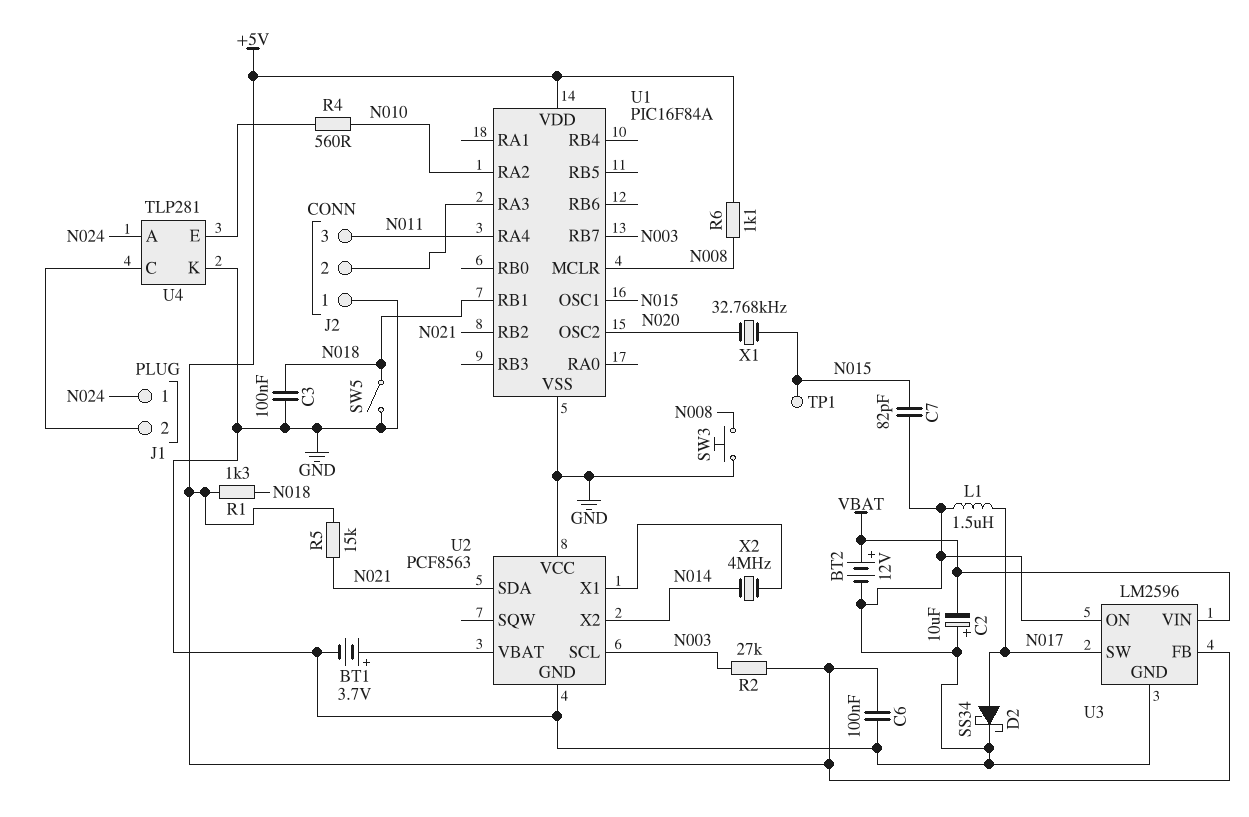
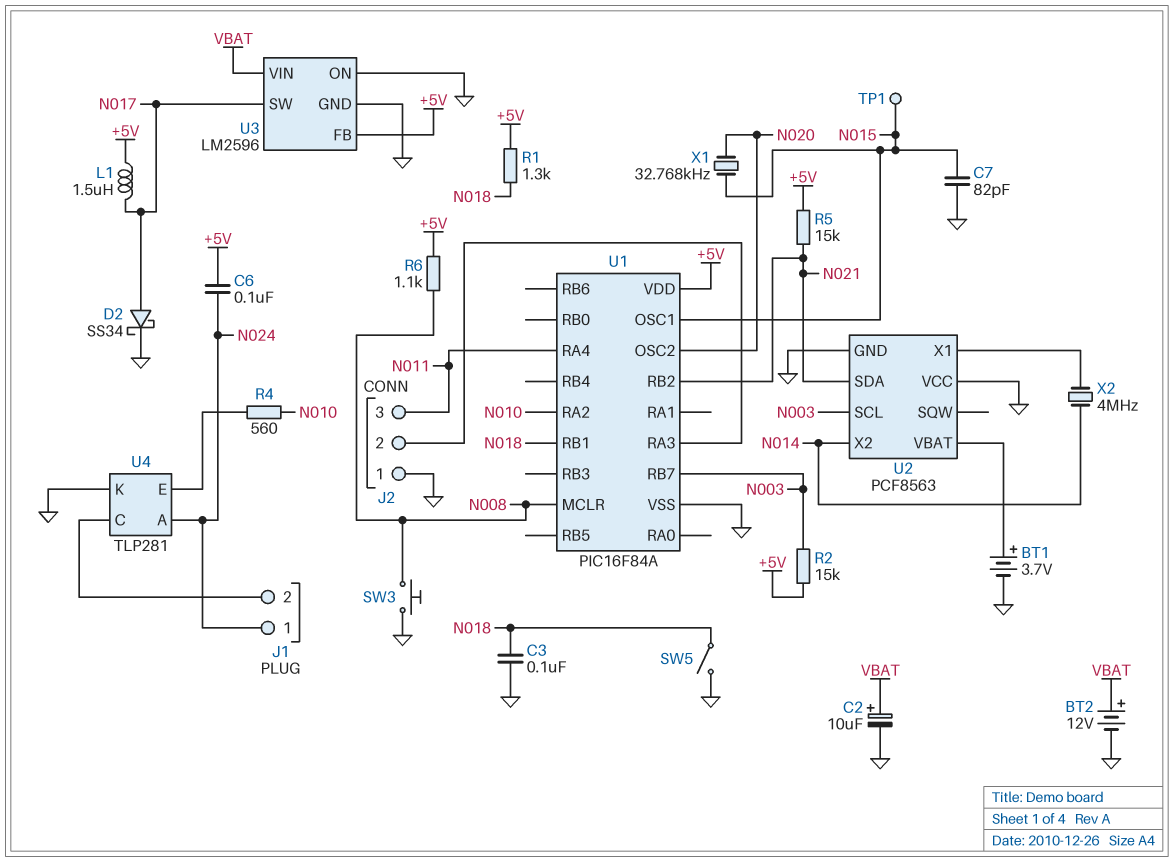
C2: 10uF (plus GND, minus VBAT) -> 10uF (plus VBAT, minus GND)
C6: 100nF (+5V, GND) -> 100nF (+5V, N024)
L1: 1.5uH (GND, N017) -> 1.5uH (+5V, N017)
R2: 27k (+5V, N003) -> 15k (+5V, N003)

